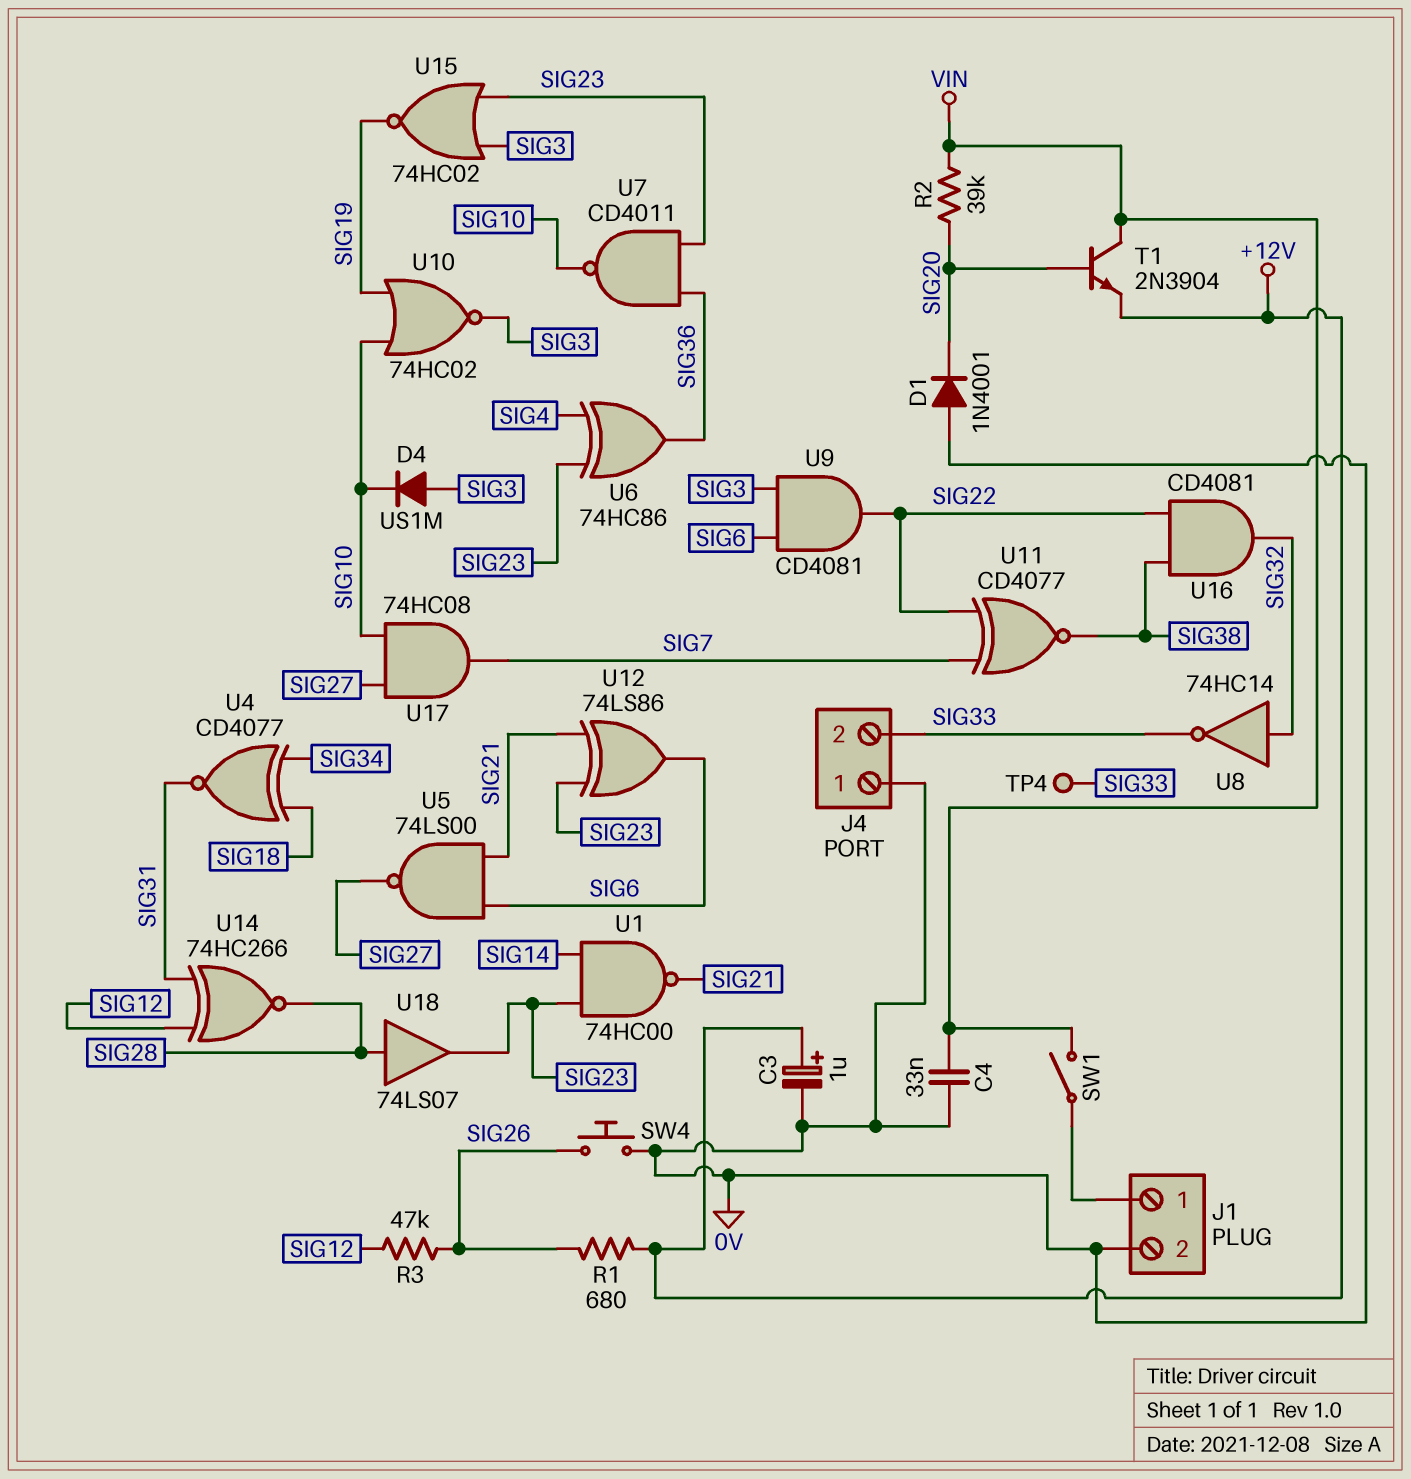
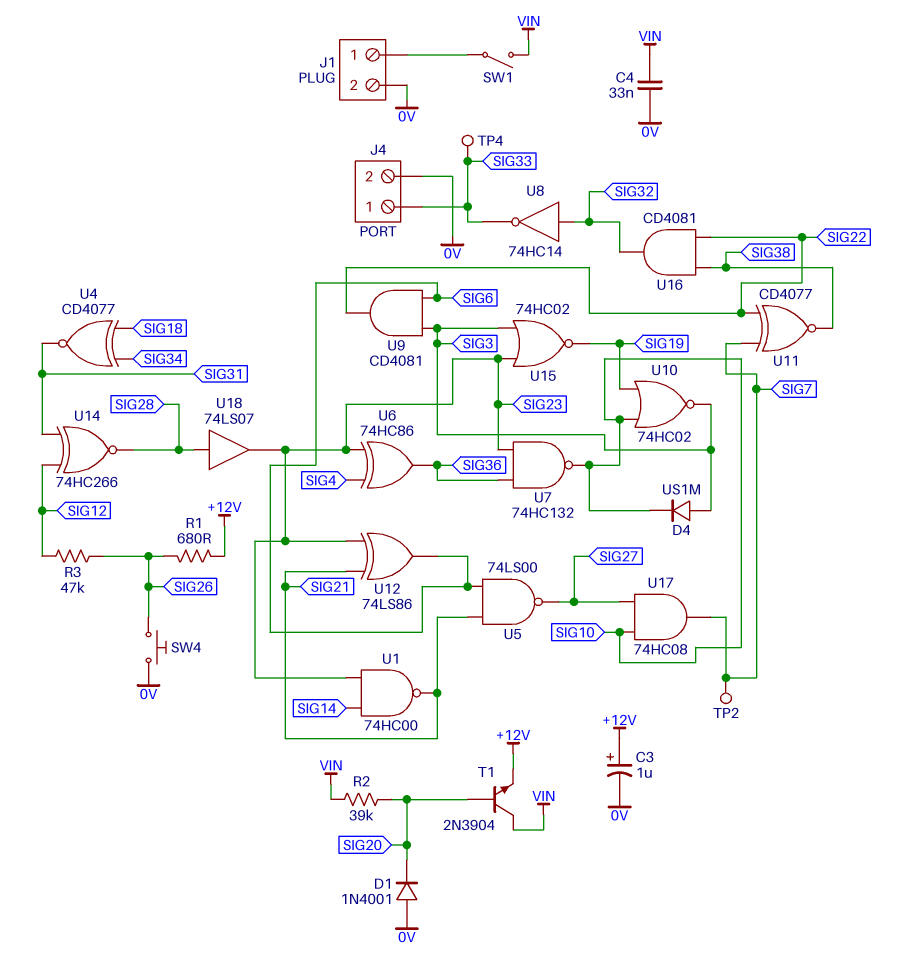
J4 pin 1: 0V -> SIG33
J4 pin 2: SIG33 -> 0V
TP2: none -> test point (SIG7)
U7: NAND CD4011 (in SIG23, in SIG36, out SIG10) -> NAND 74HC132 (in SIG23, in SIG36, out SIG10)

